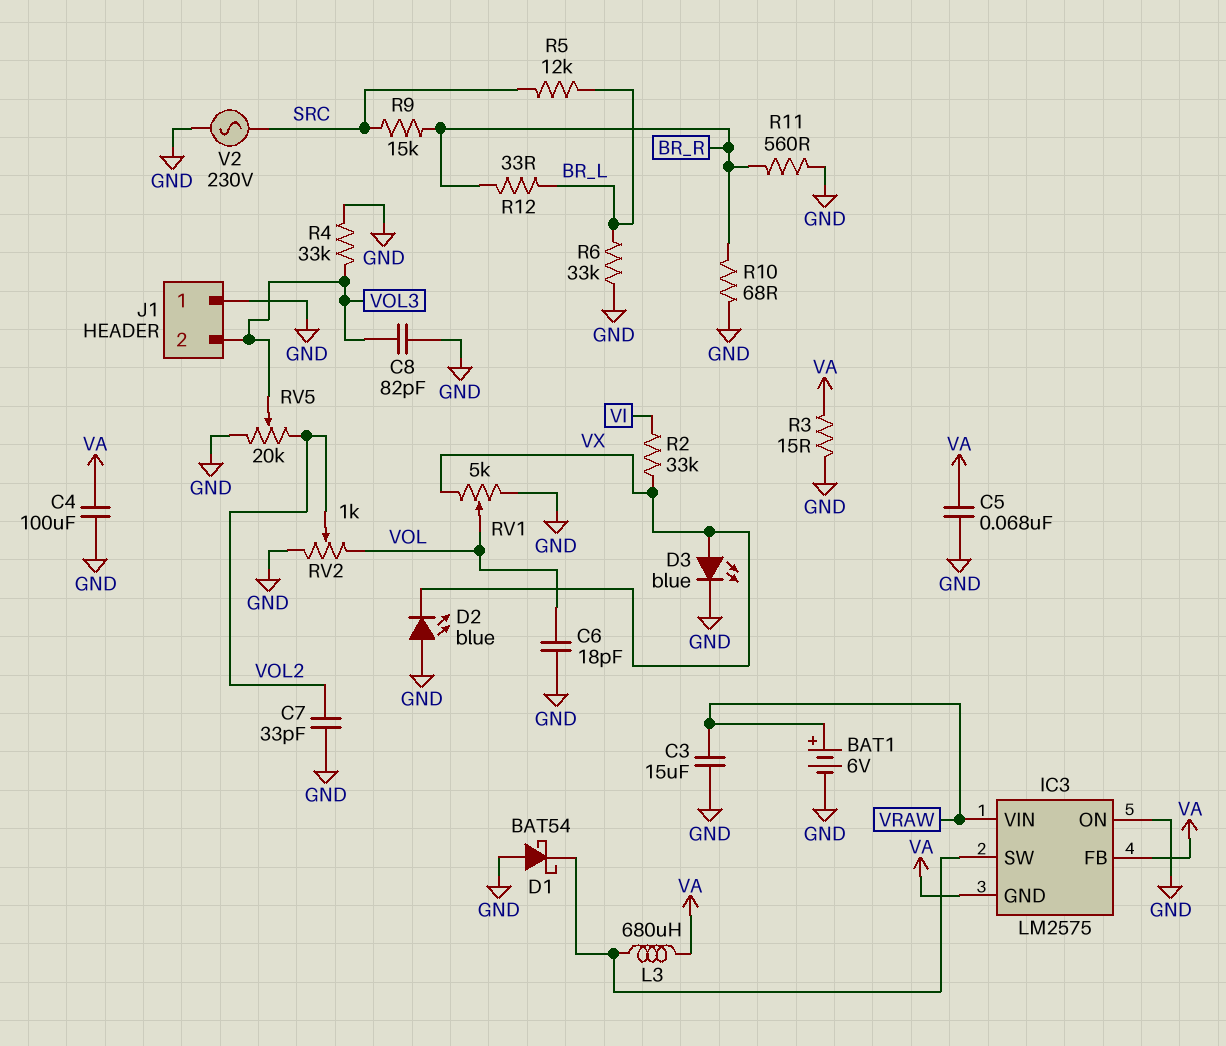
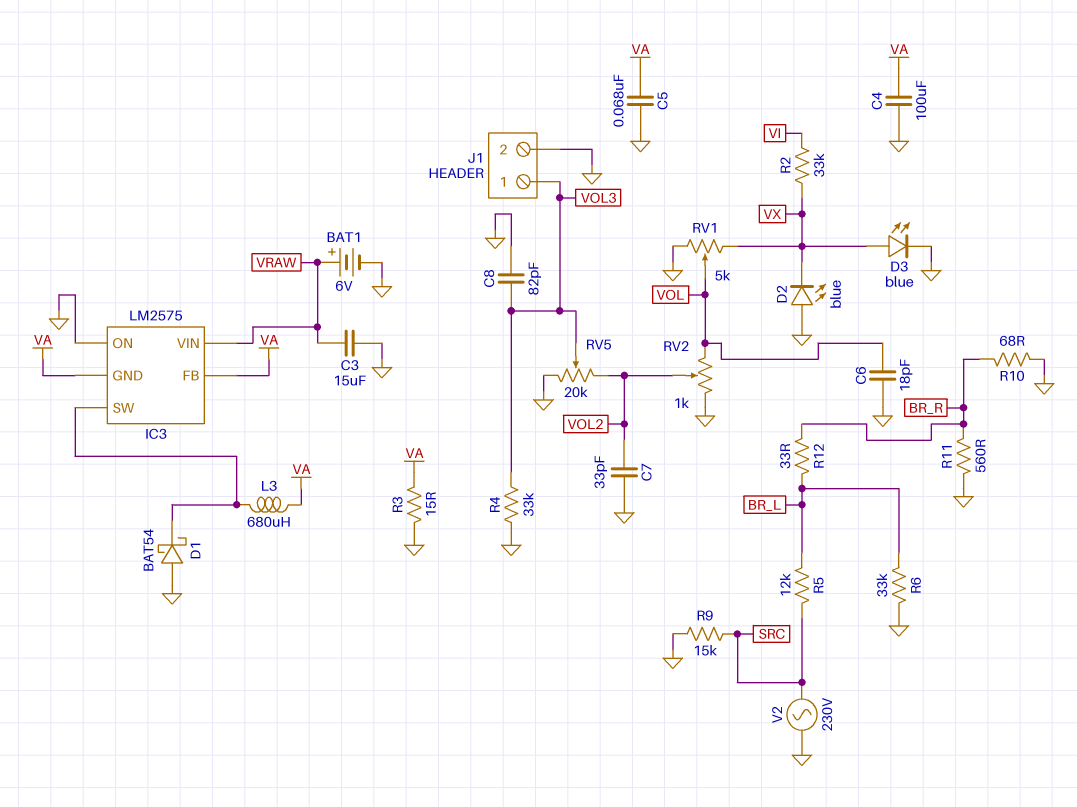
J1 pin 1: GND -> VOL3
J1 pin 2: VOL3 -> GND
R9: 15k (BR_R, SRC) -> 15k (GND, SRC)

